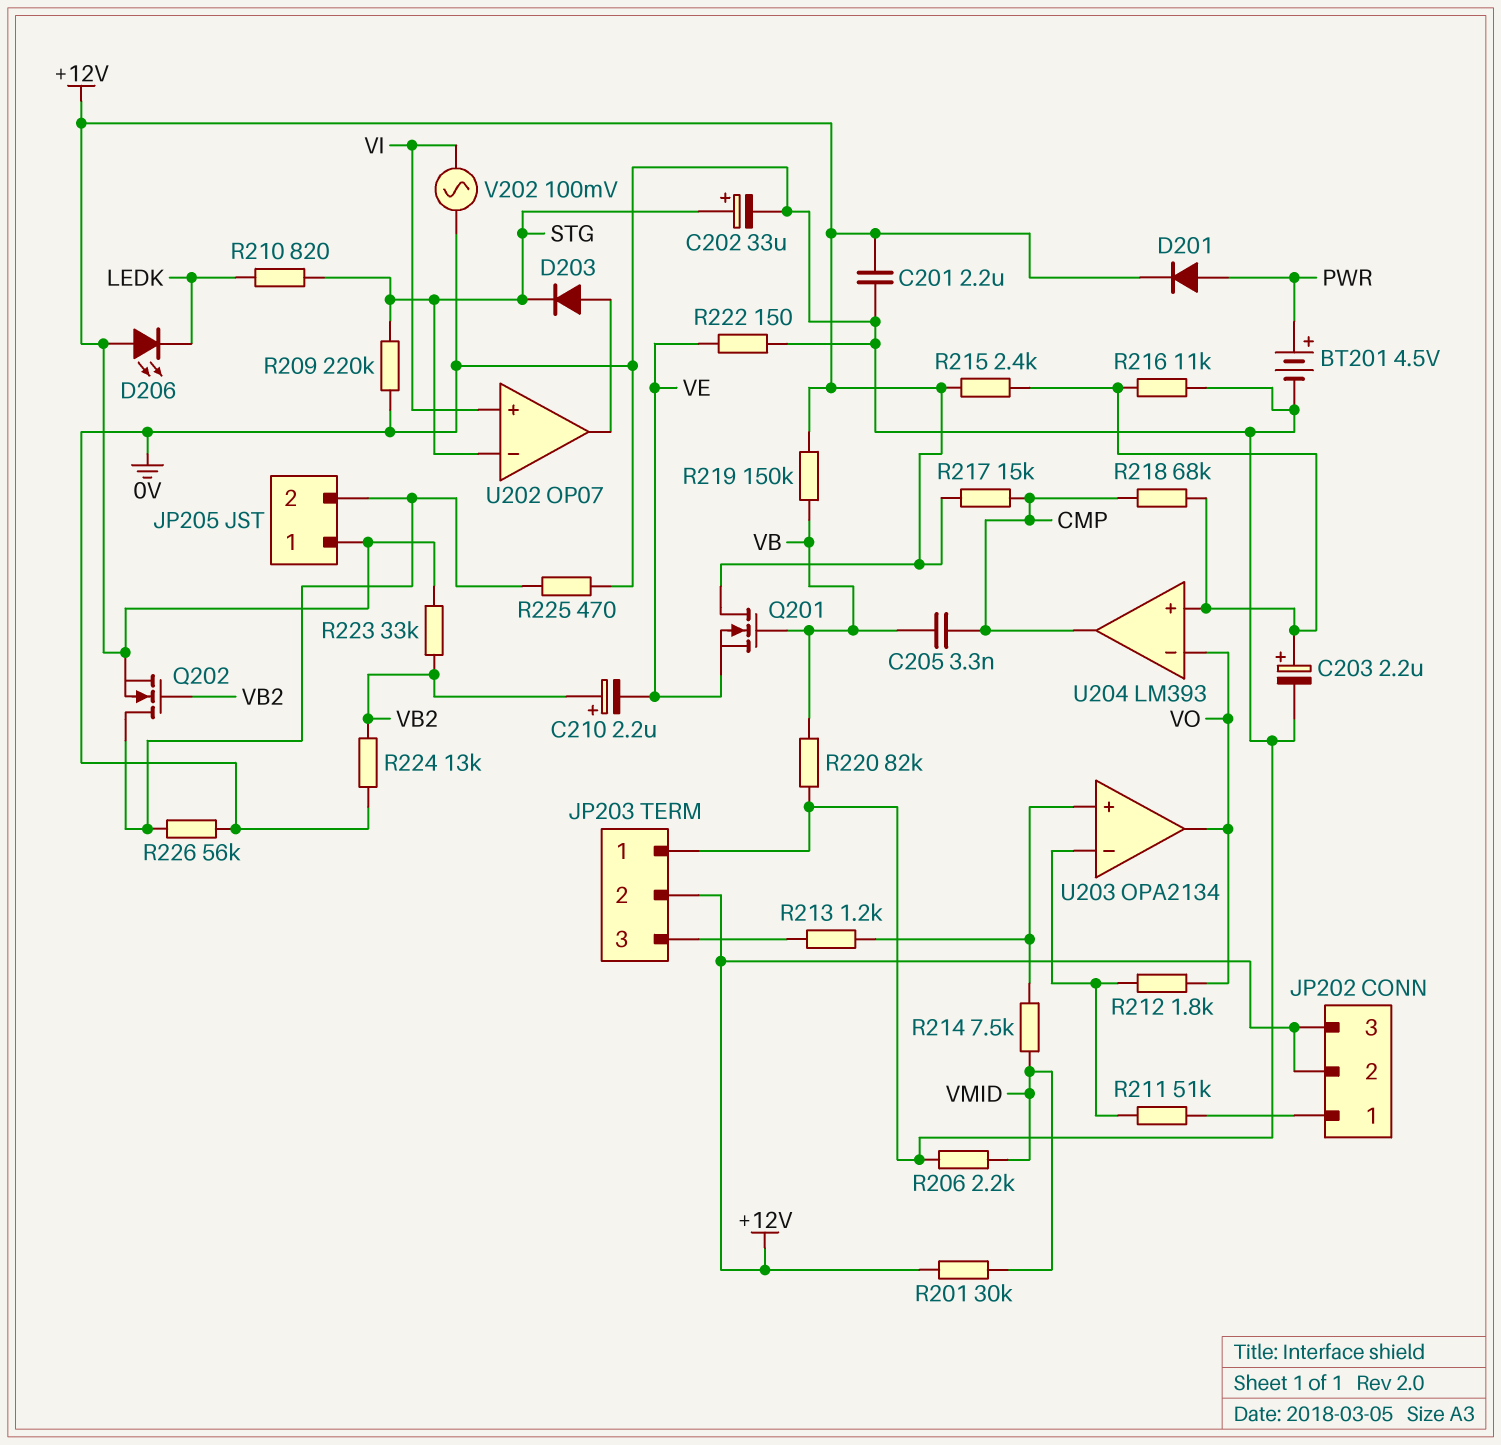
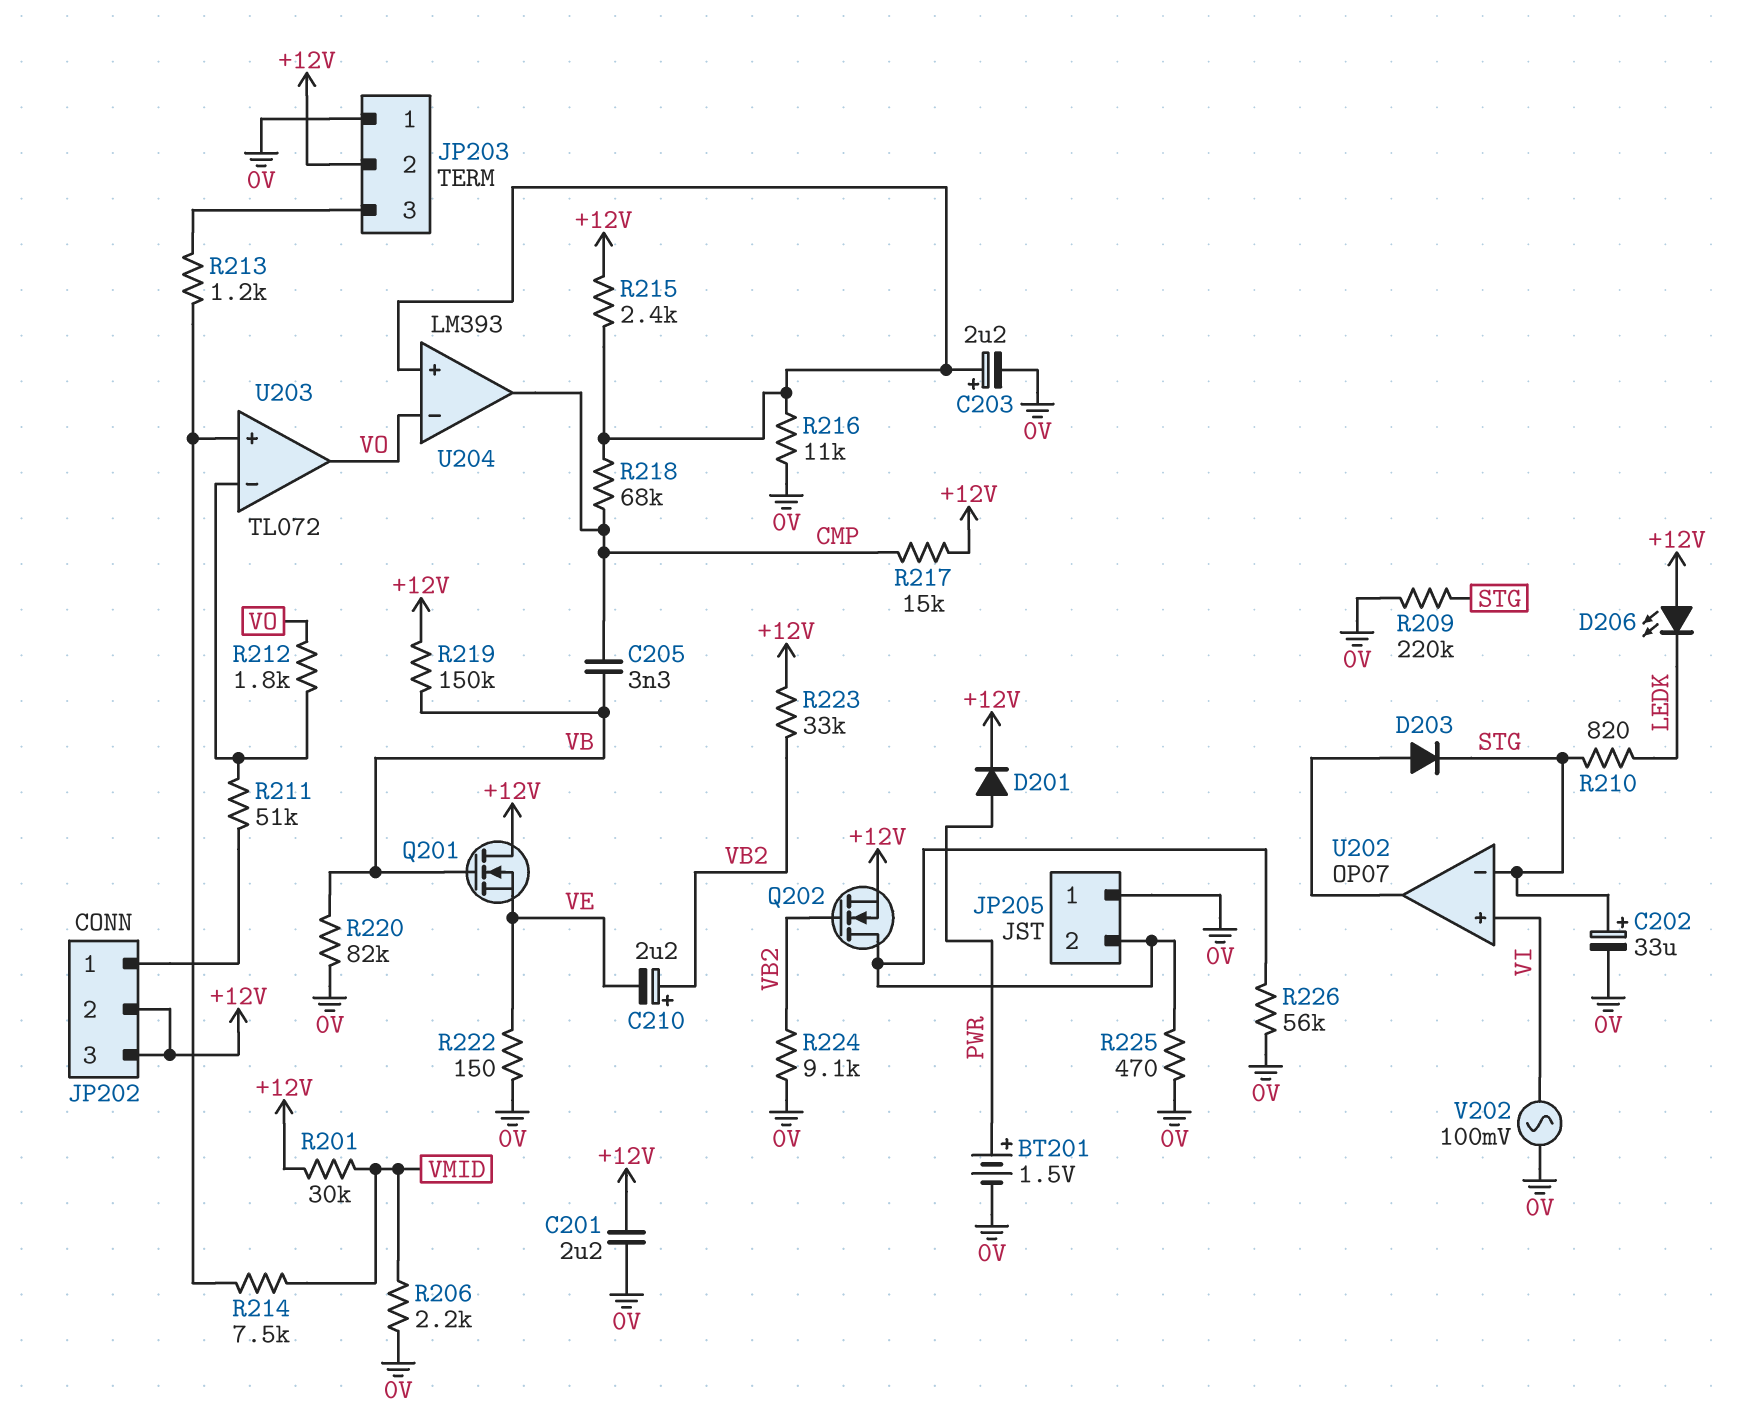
BT201: 4.5V (plus PWR, minus 0V) -> 1.5V (plus PWR, minus 0V)
JP205 pin 1: +12V -> 0V
R224: 13k (0V, VB2) -> 9.1k (0V, VB2)
U203: OPA2134 -> TL072

